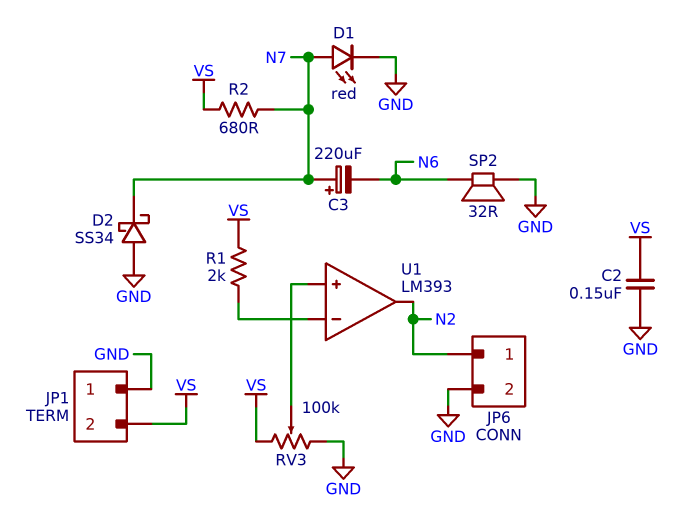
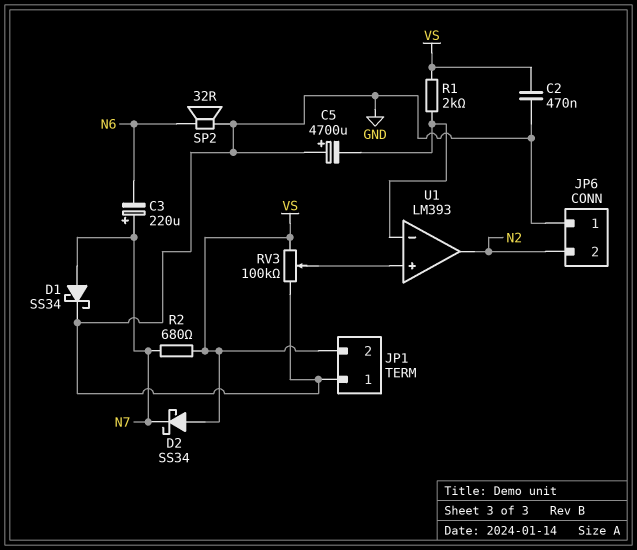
C2: 150nF (GND, VS) -> 470nF (GND, VS)
C5: none -> 4700uF (plus GND, minus U1/in-)
D1: LED red (A N7, K GND) -> schottky SS34 (A N7, K GND)
D2: schottky SS34 (A GND, K N7) -> schottky SS34 (A VS, K N7)
JP6 pin 1: N2 -> GND
JP6 pin 2: GND -> N2

